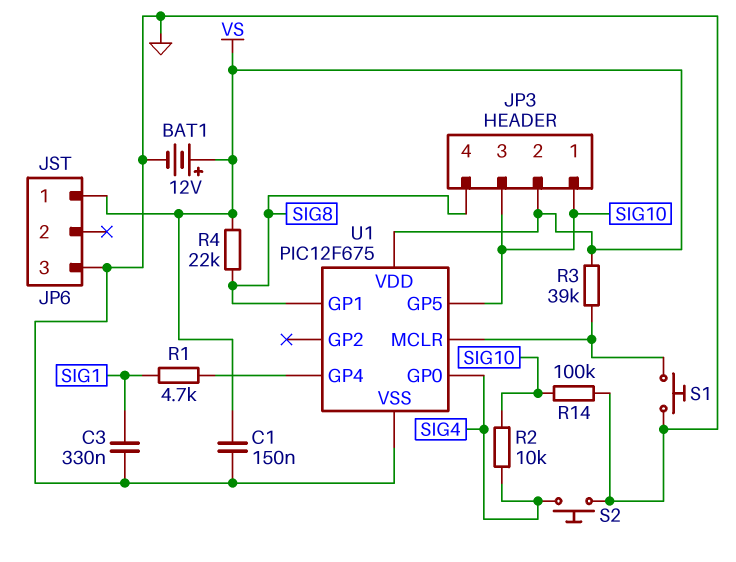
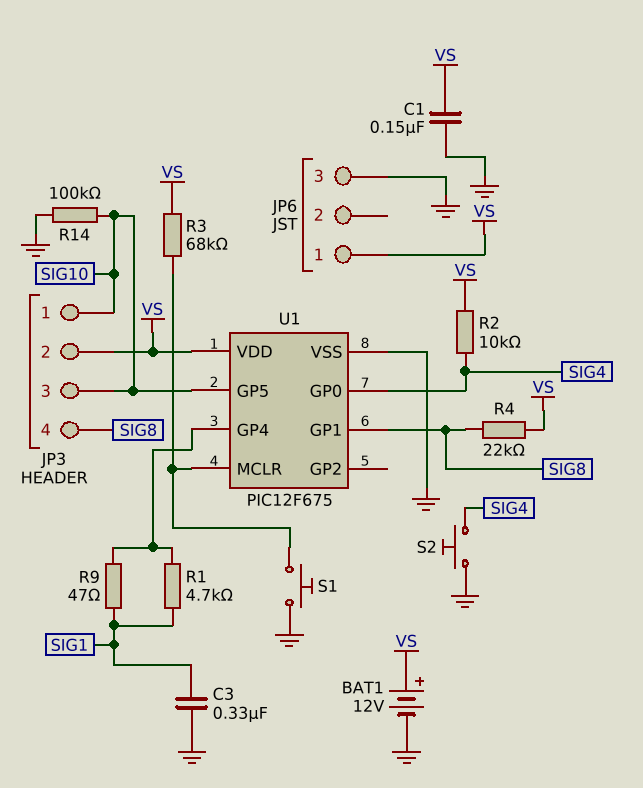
R2: 10k (SIG4, SIG10) -> 10k (SIG4, VS)
R3: 39k (U1/MCLR, VS) -> 68k (U1/MCLR, VS)
R9: none -> 47 (SIG1, U1/GP4)

